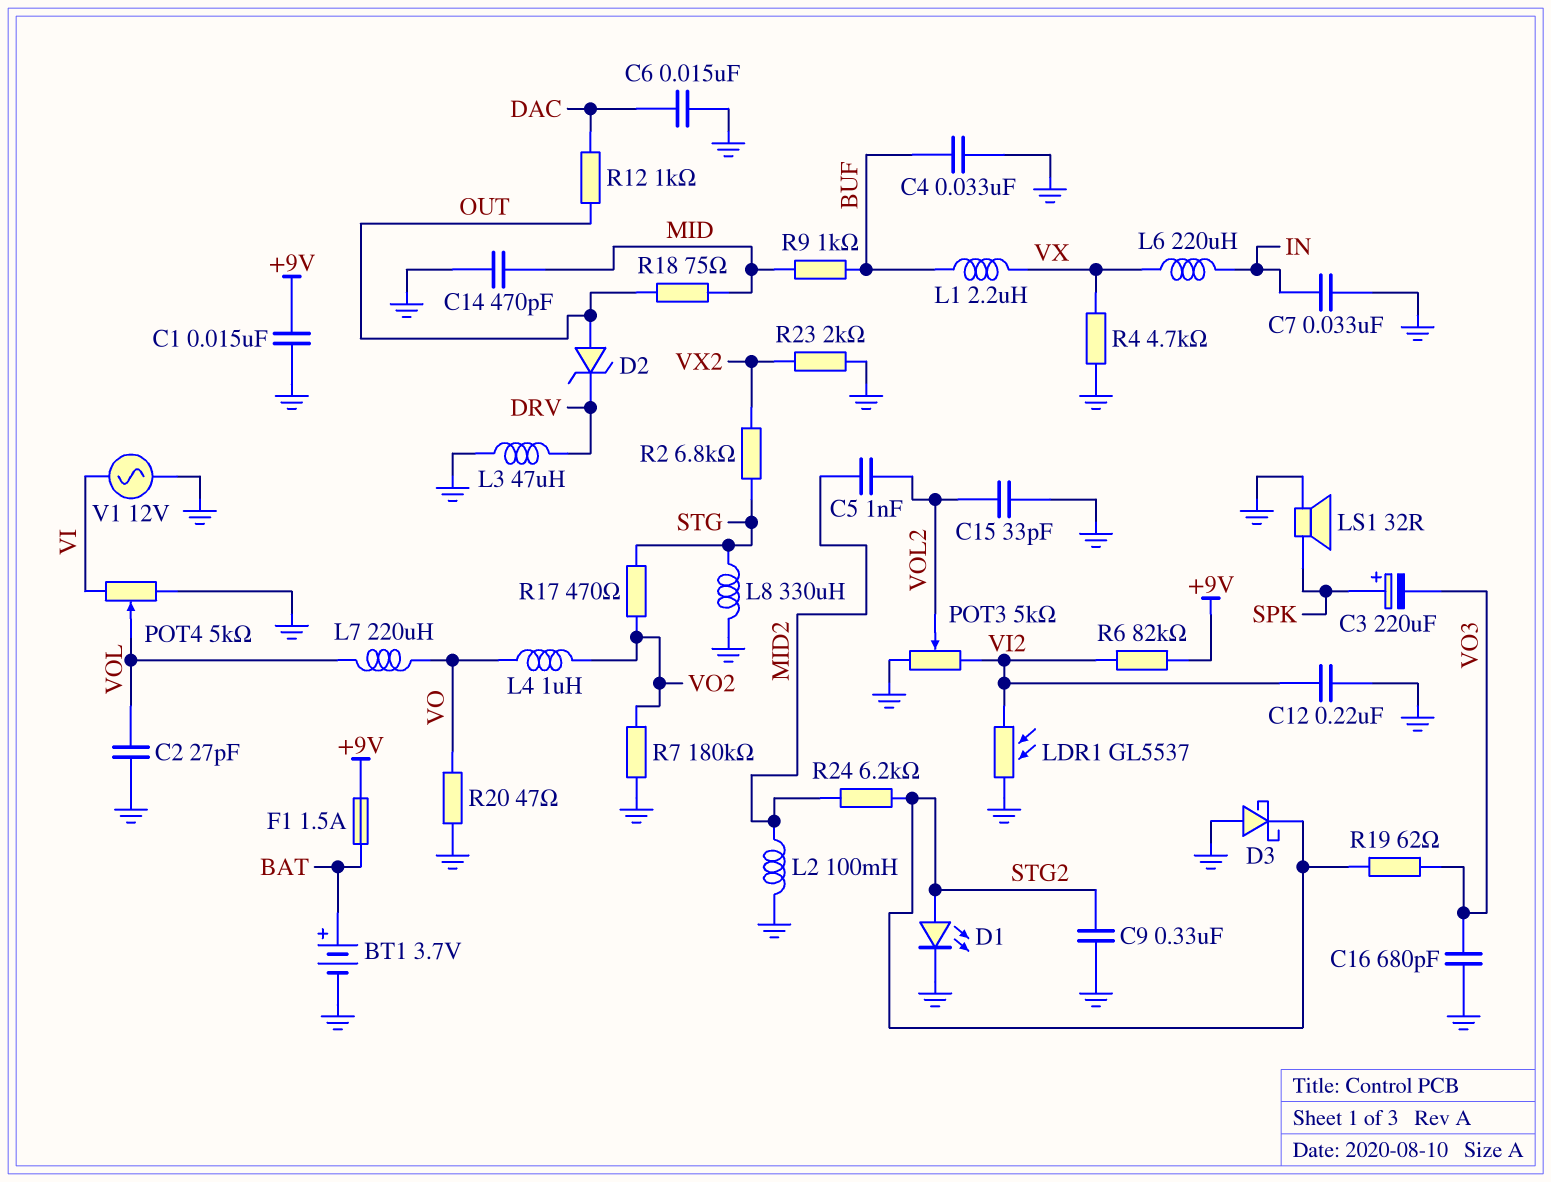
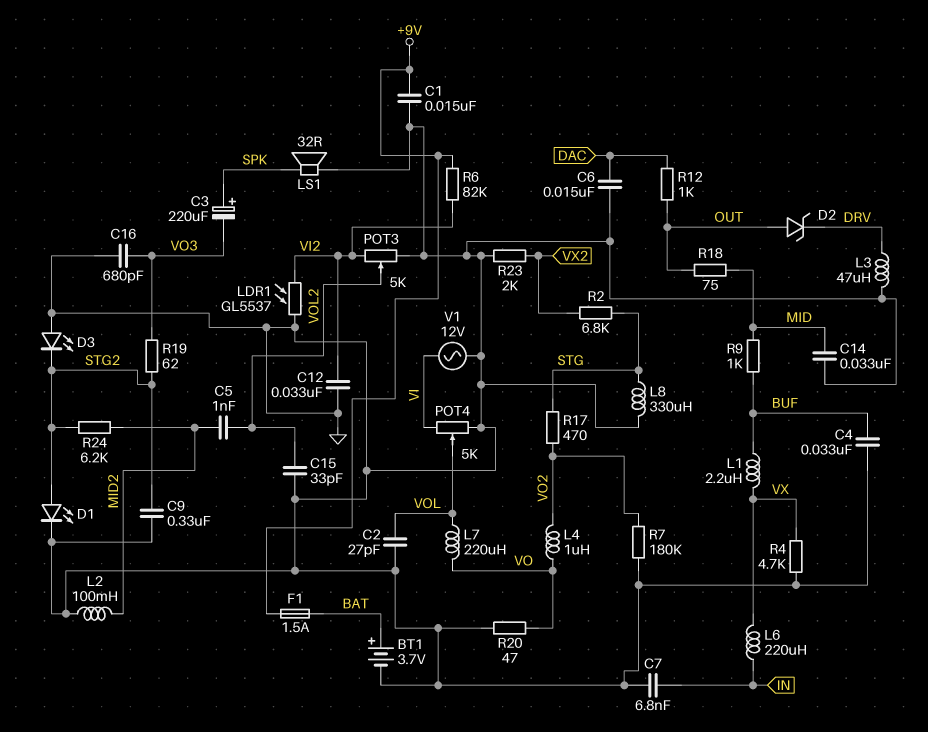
C7: 33nF (GND, IN) -> 6.8nF (GND, IN)
C12: 220nF (GND, VI2) -> 33nF (GND, VI2)
C14: 470pF (GND, MID) -> 33nF (GND, MID)
D3: schottky (A GND, K STG2) -> LED (A GND, K STG2)

